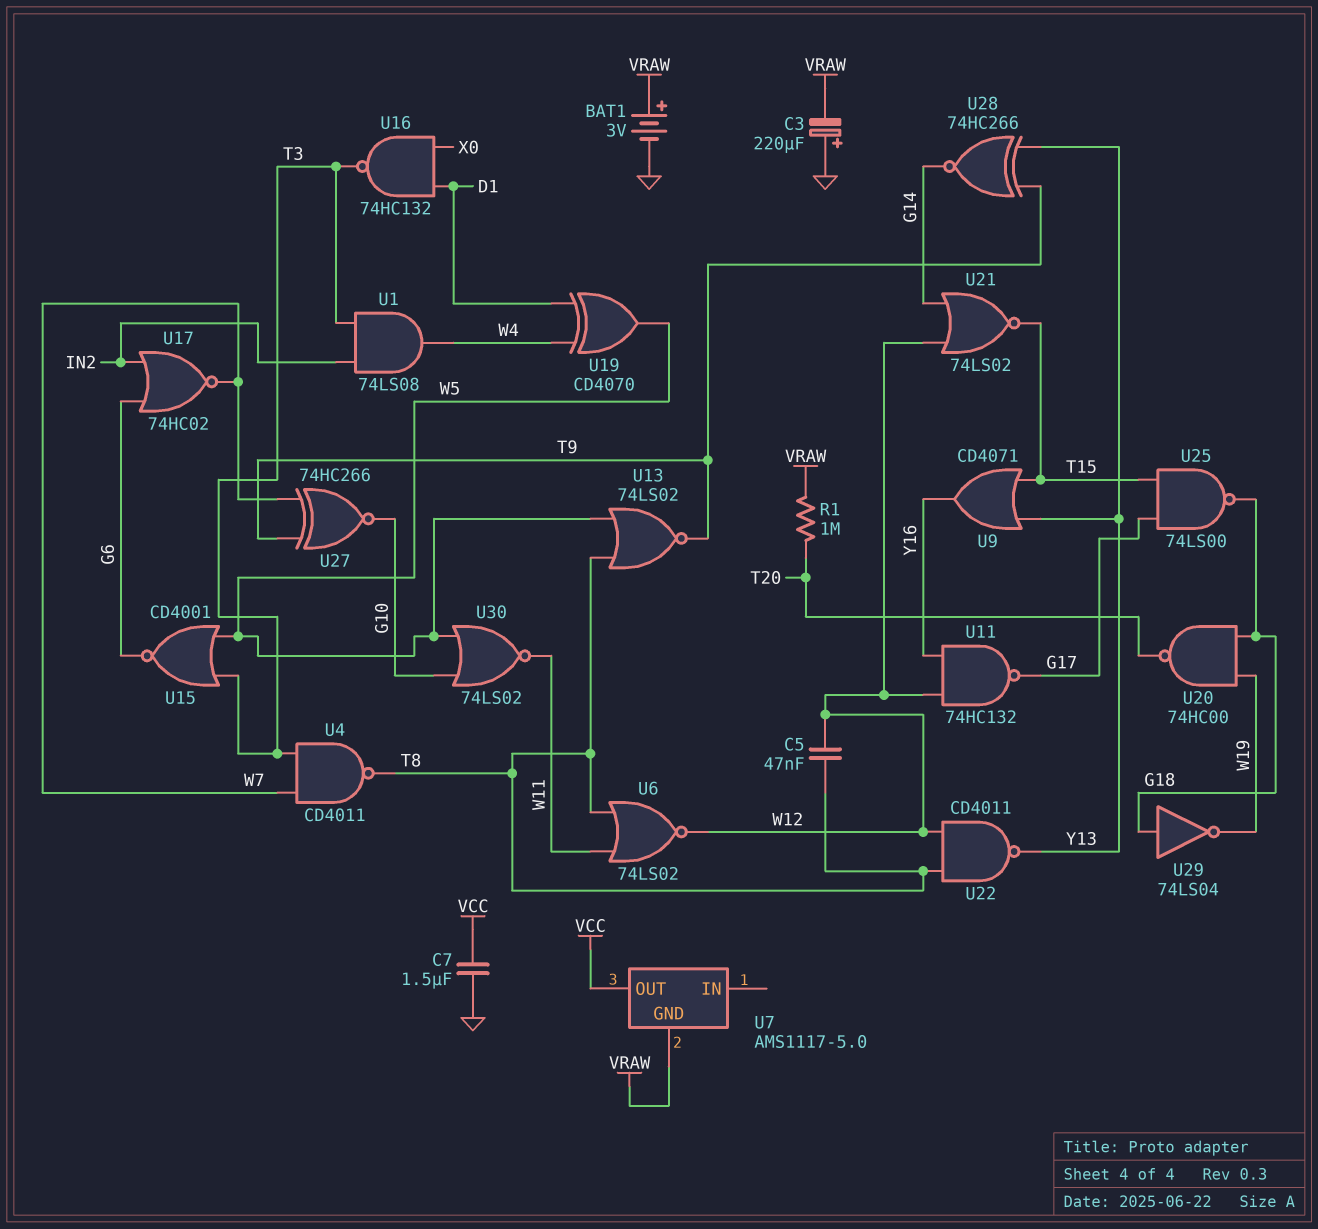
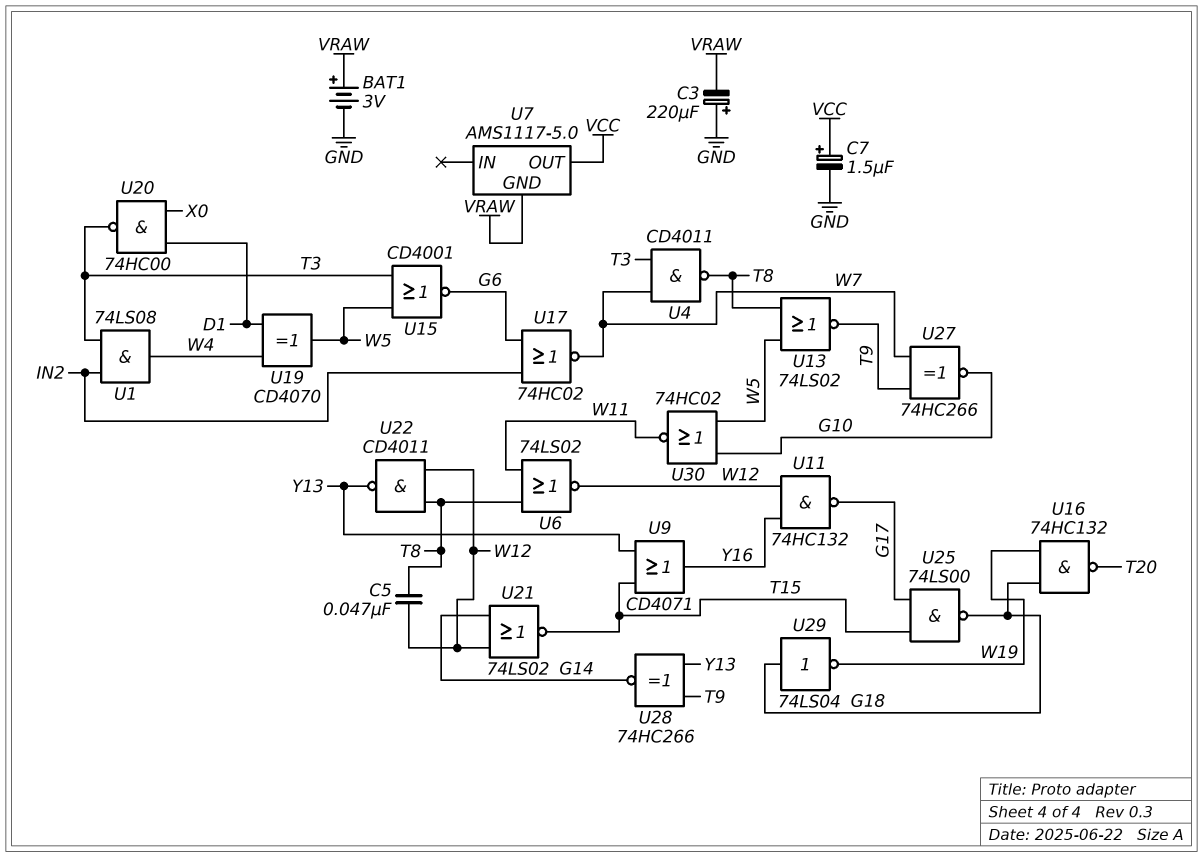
C7: 1.5uF (GND, VCC) -> 1.5uF (plus VCC, minus GND)
R1: 1M (T20, VRAW) -> none
U16: NAND 74HC132 (in D1, in X0, out T3) -> NAND 74HC132 (in G18, in W19, out T20)
U20: NAND 74HC00 (in G18, in W19, out T20) -> NAND 74HC00 (in D1, in X0, out T3)
U30: NOR 74LS02 (in G10, in W5, out W11) -> NOR 74HC02 (in G10, in W5, out W11)

